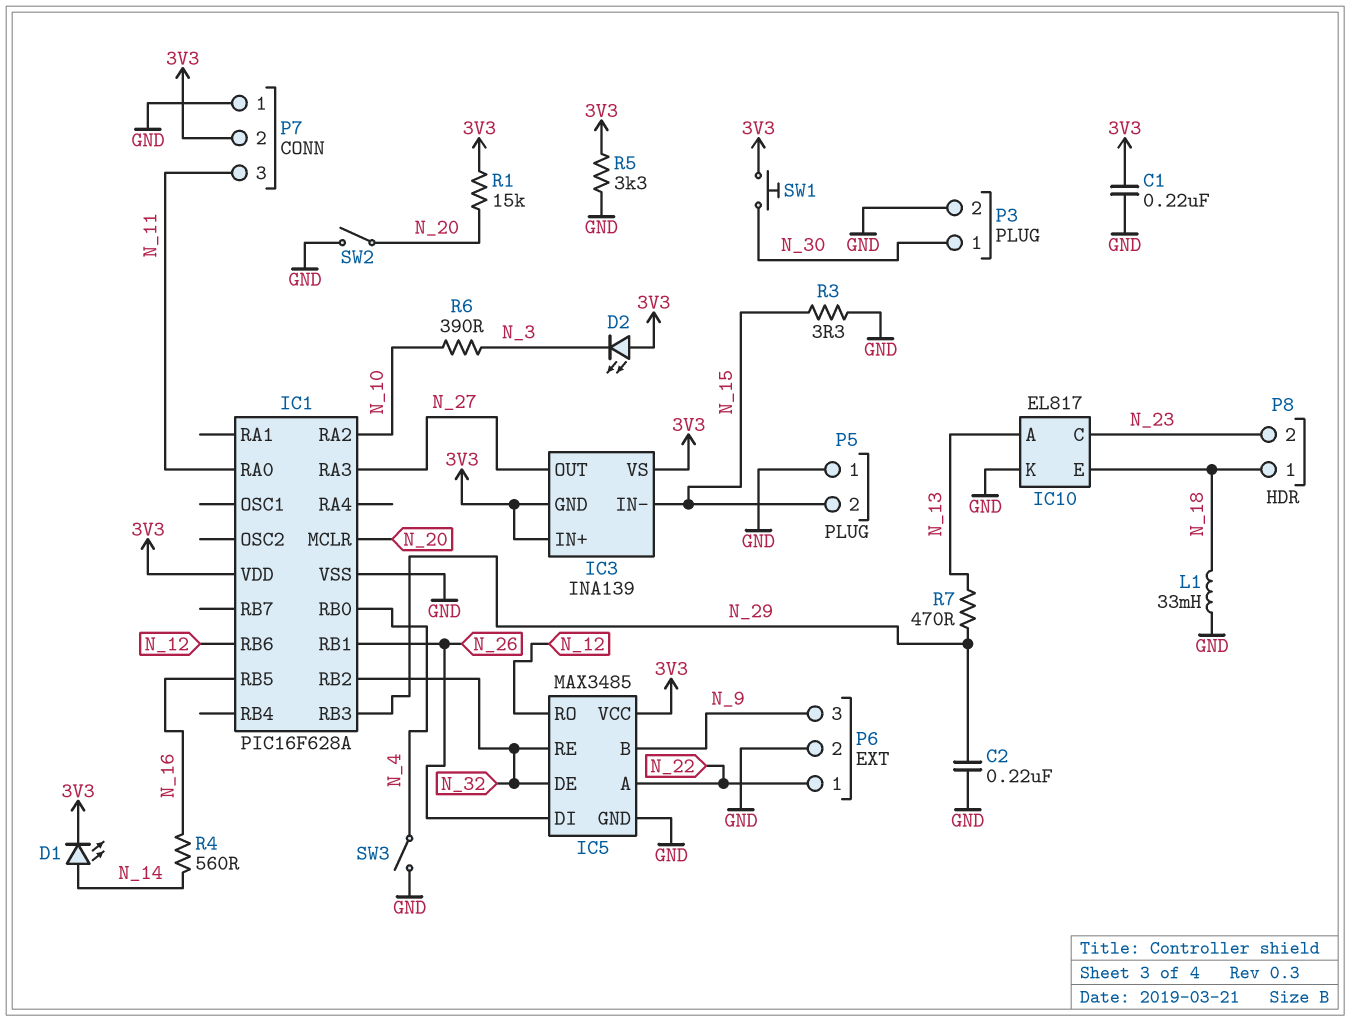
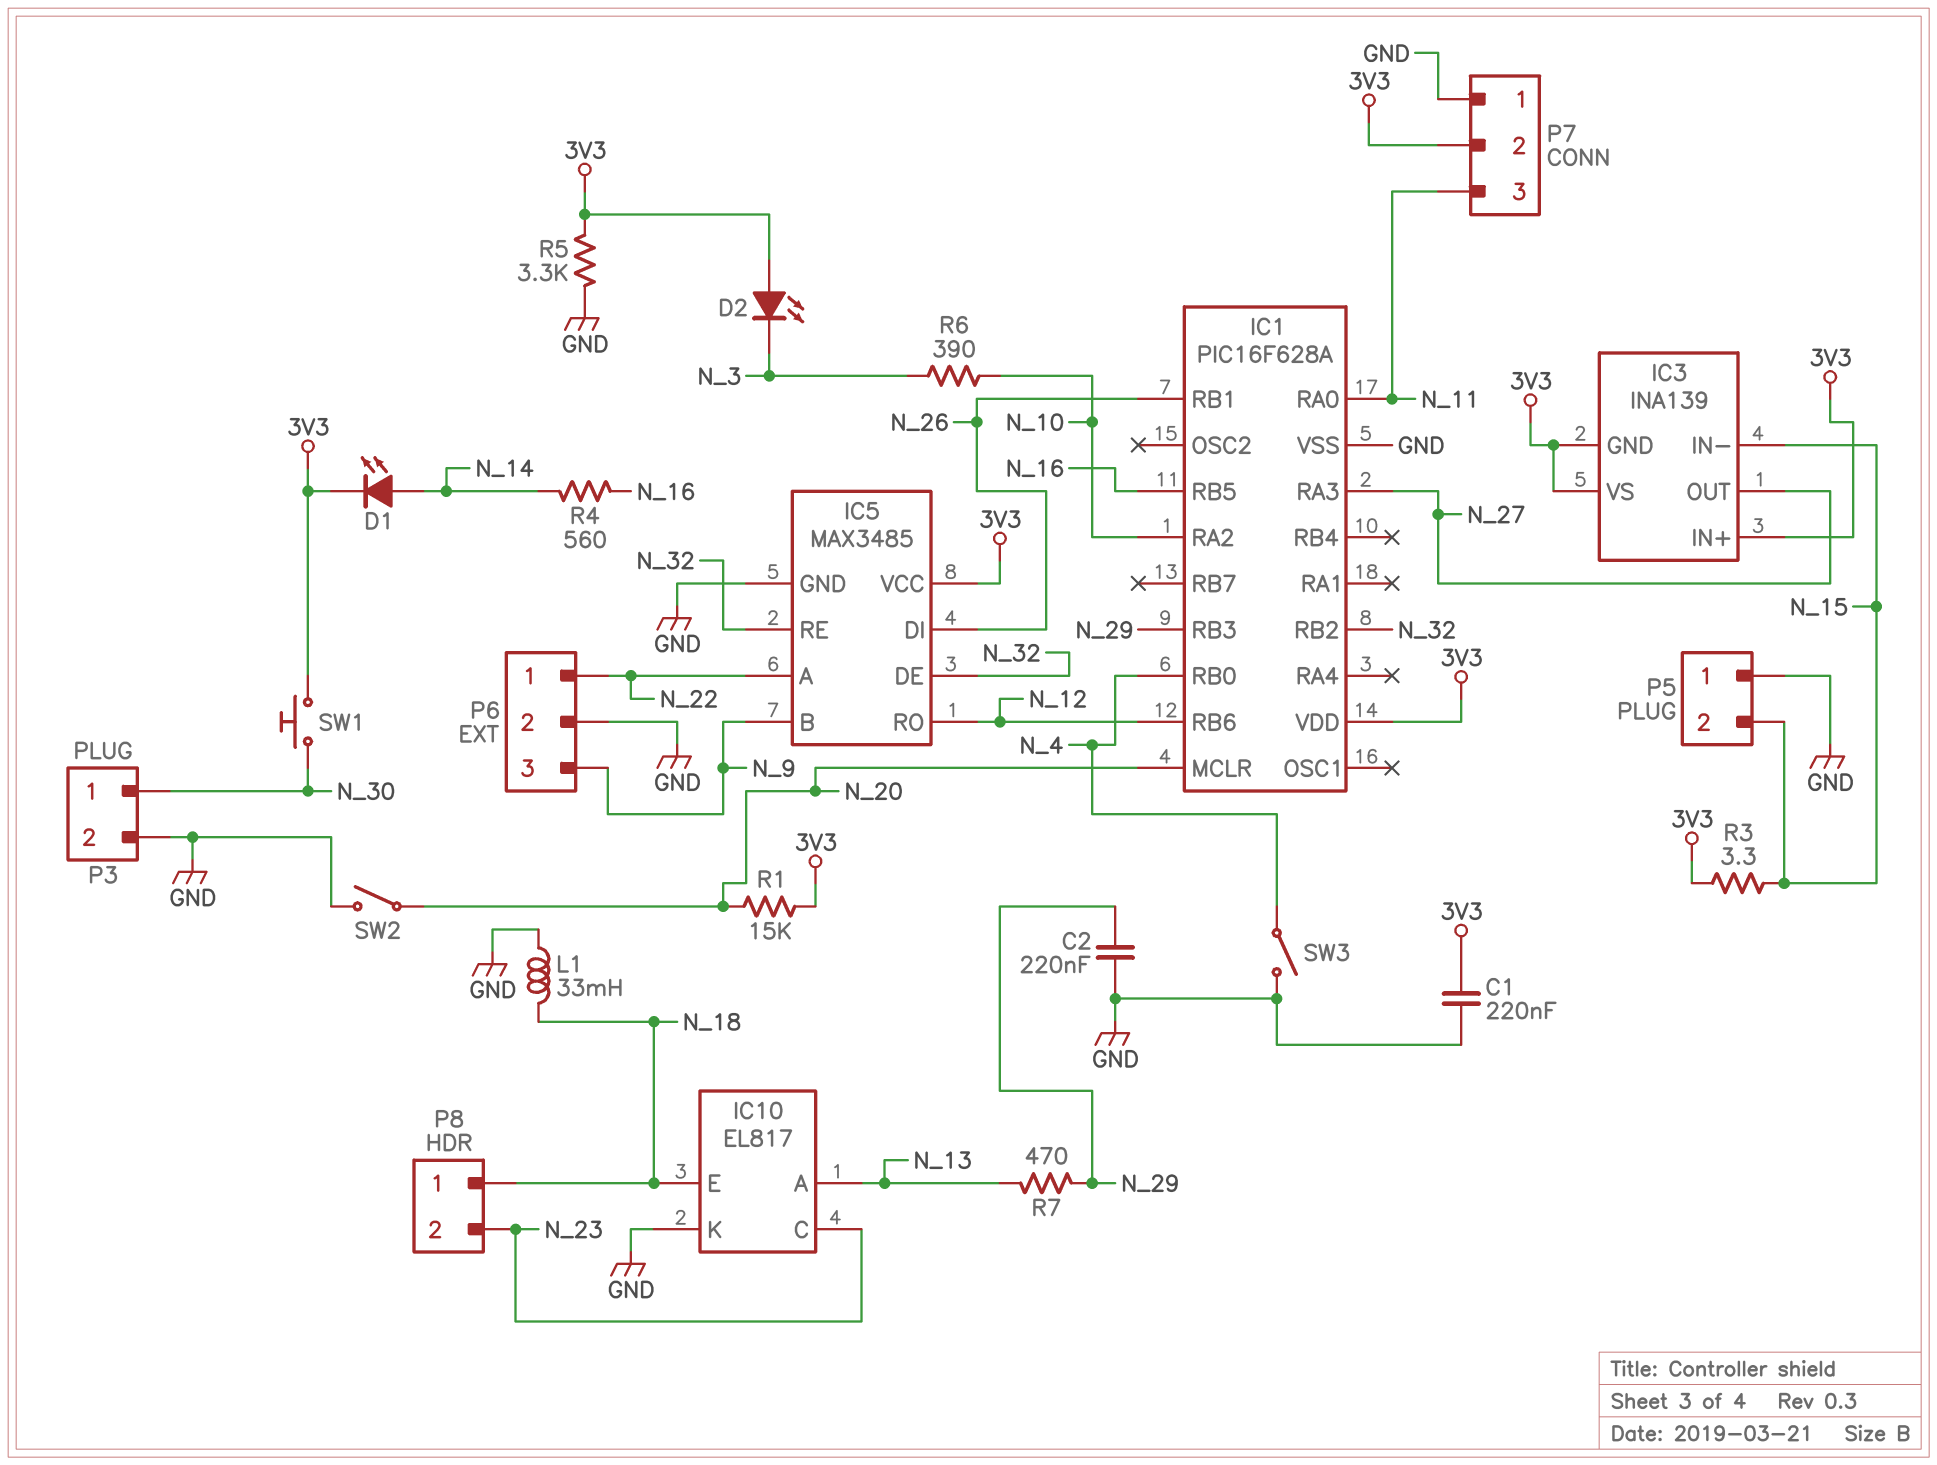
R3: 3.3 (GND, N_15) -> 3.3 (3V3, N_15)

